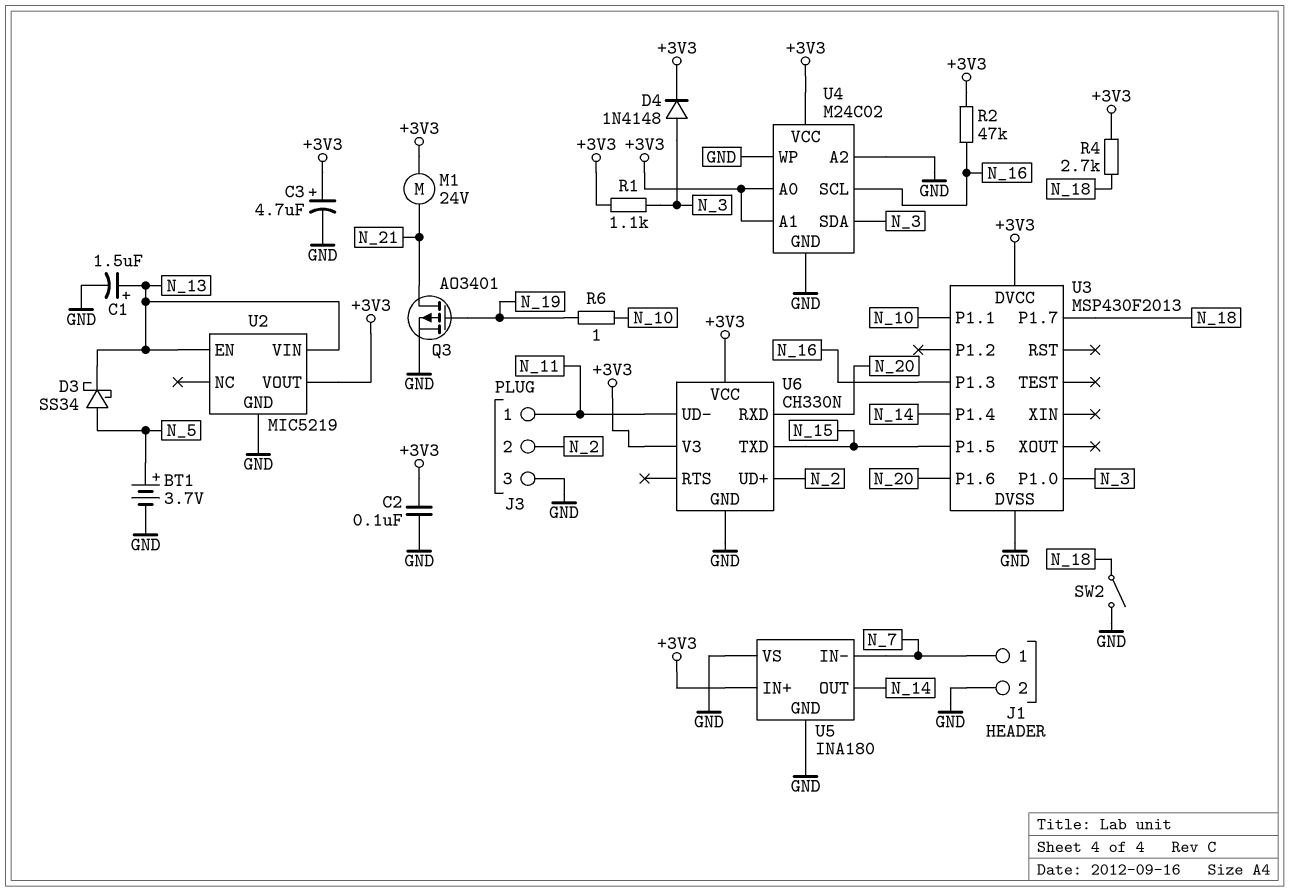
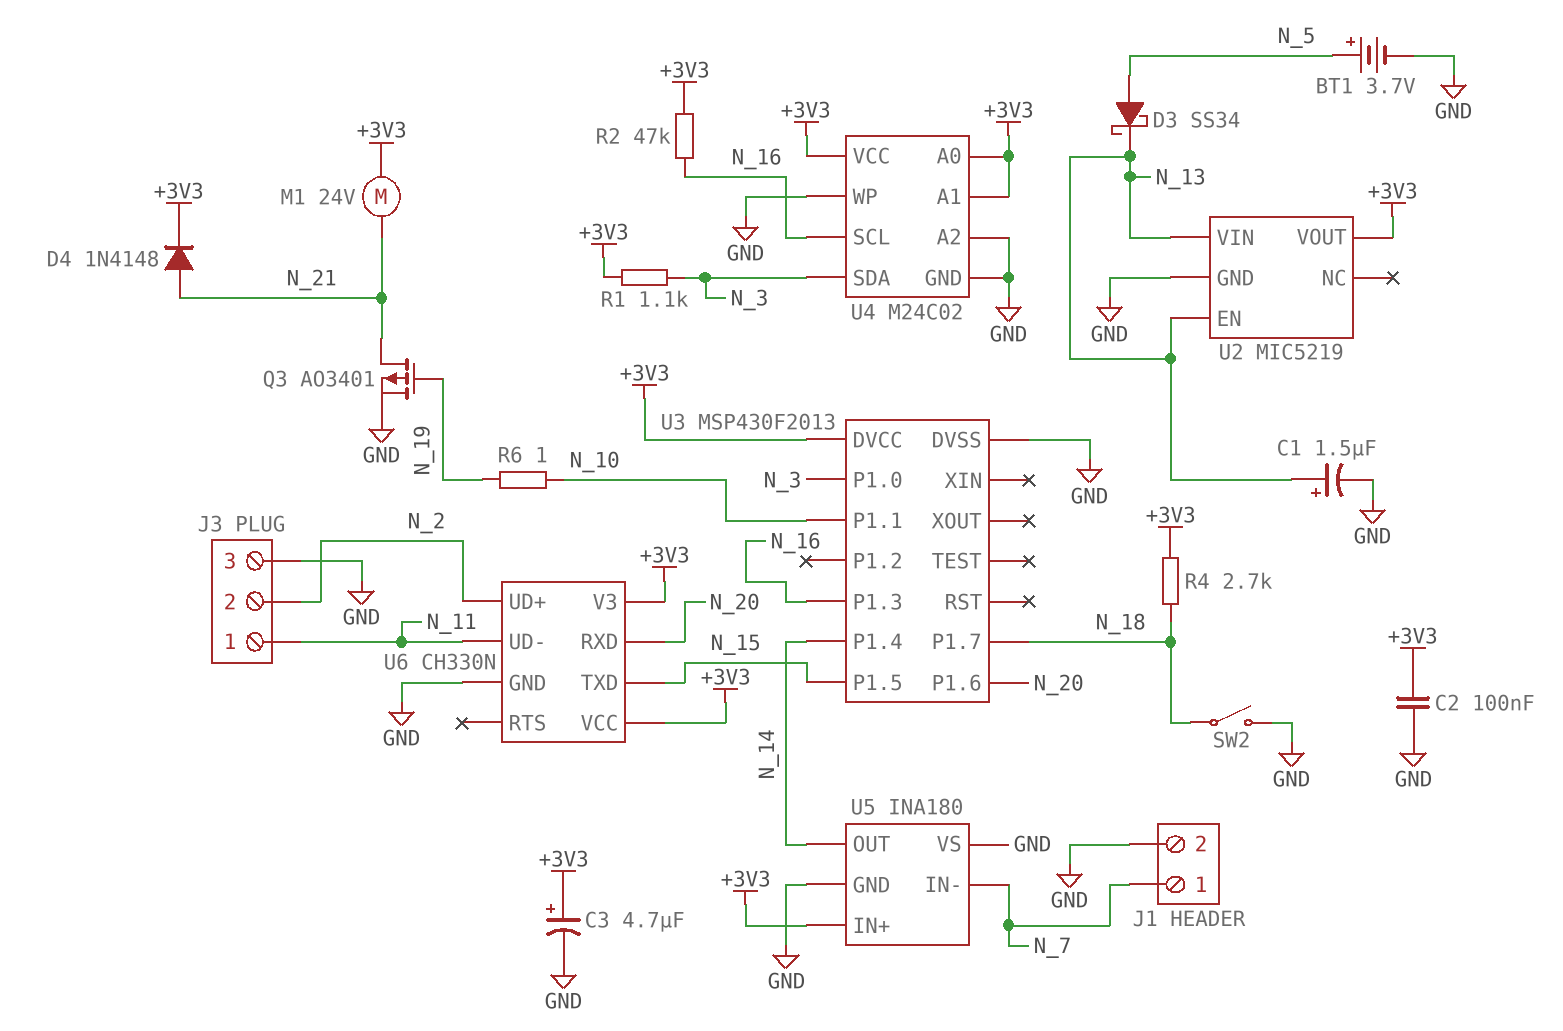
D4: diode 1N4148 (A N_3, K +3V3) -> diode 1N4148 (A N_21, K +3V3)

